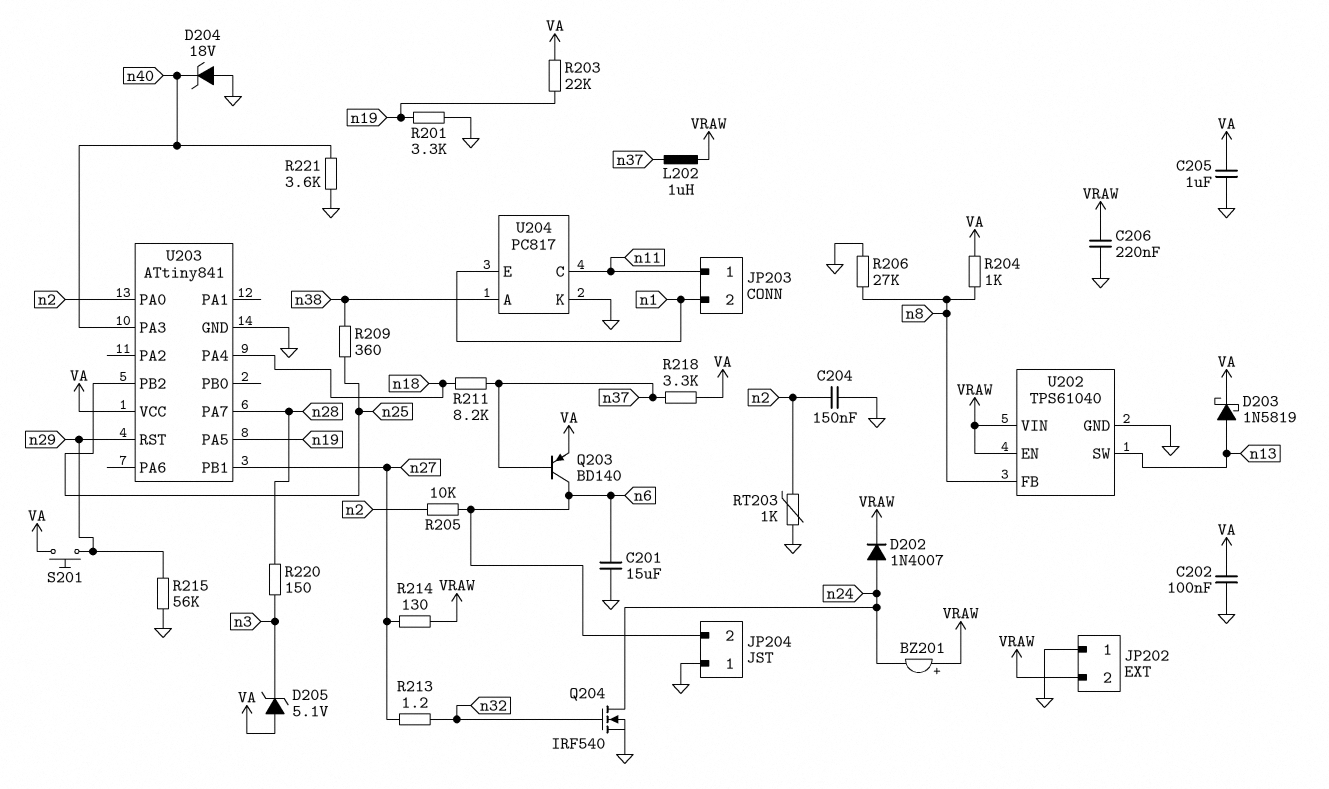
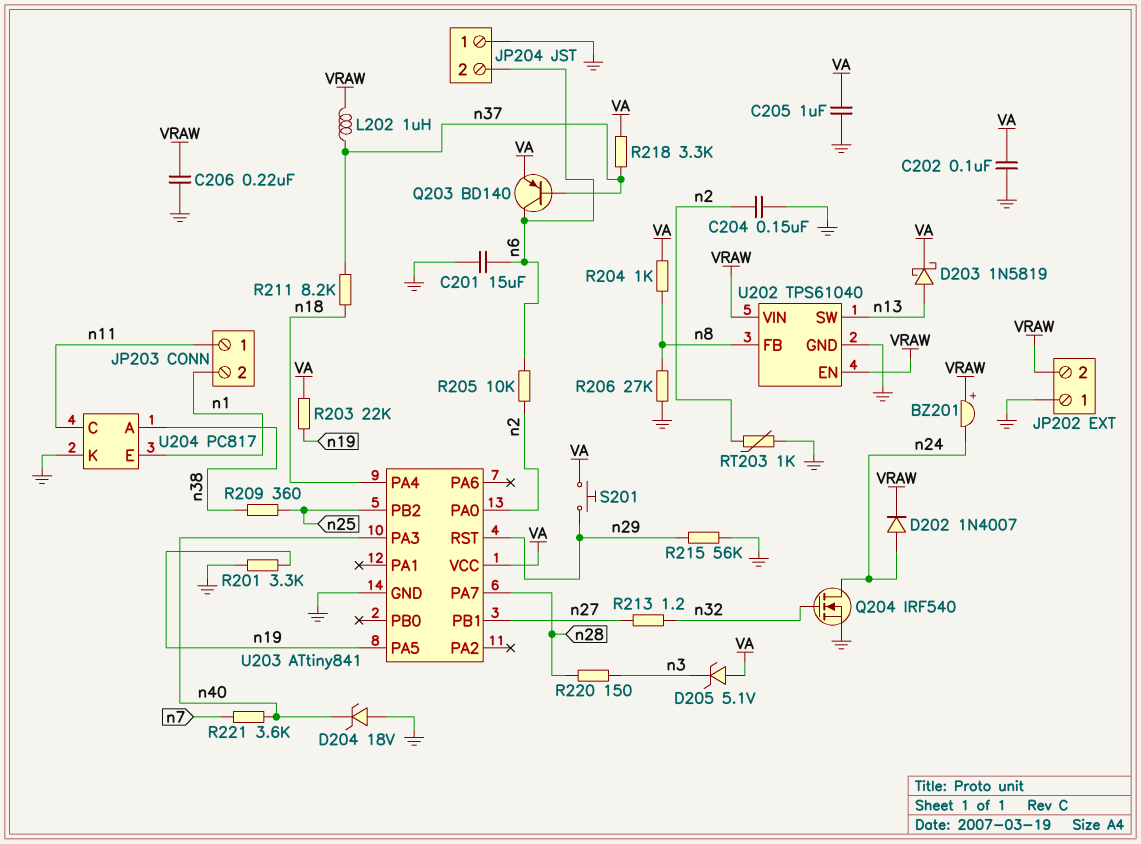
R214: 130 (VRAW, n27) -> none
R221: 3.6k (GND, n40) -> 3.6k (n7, n40)

